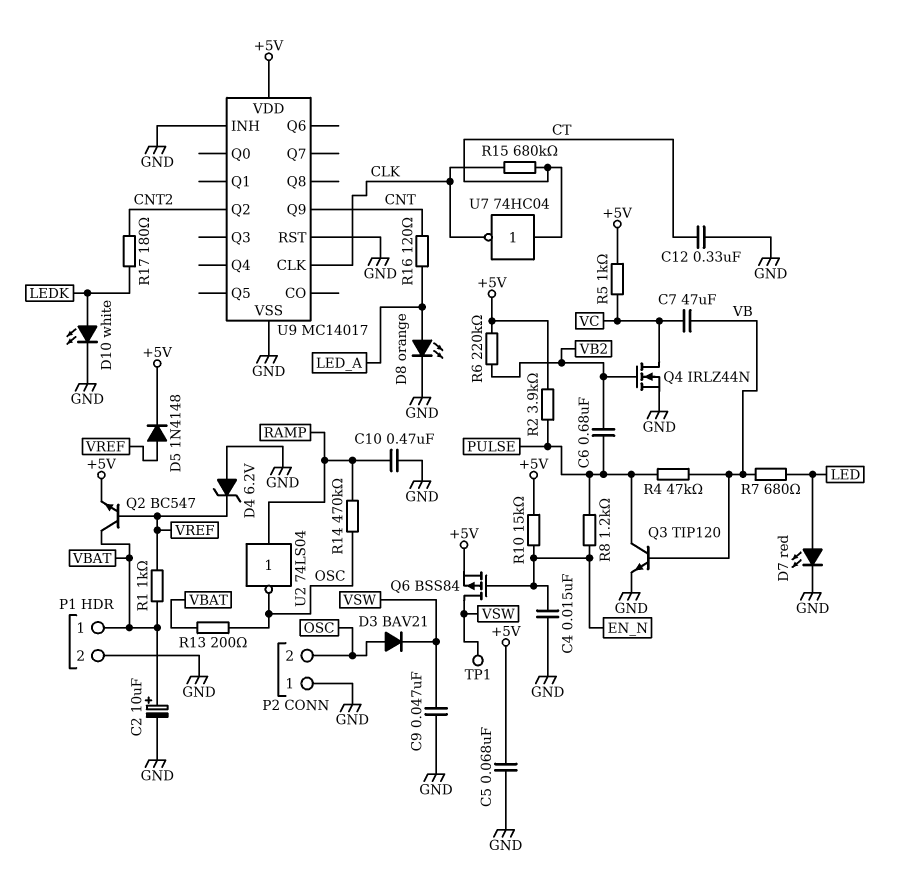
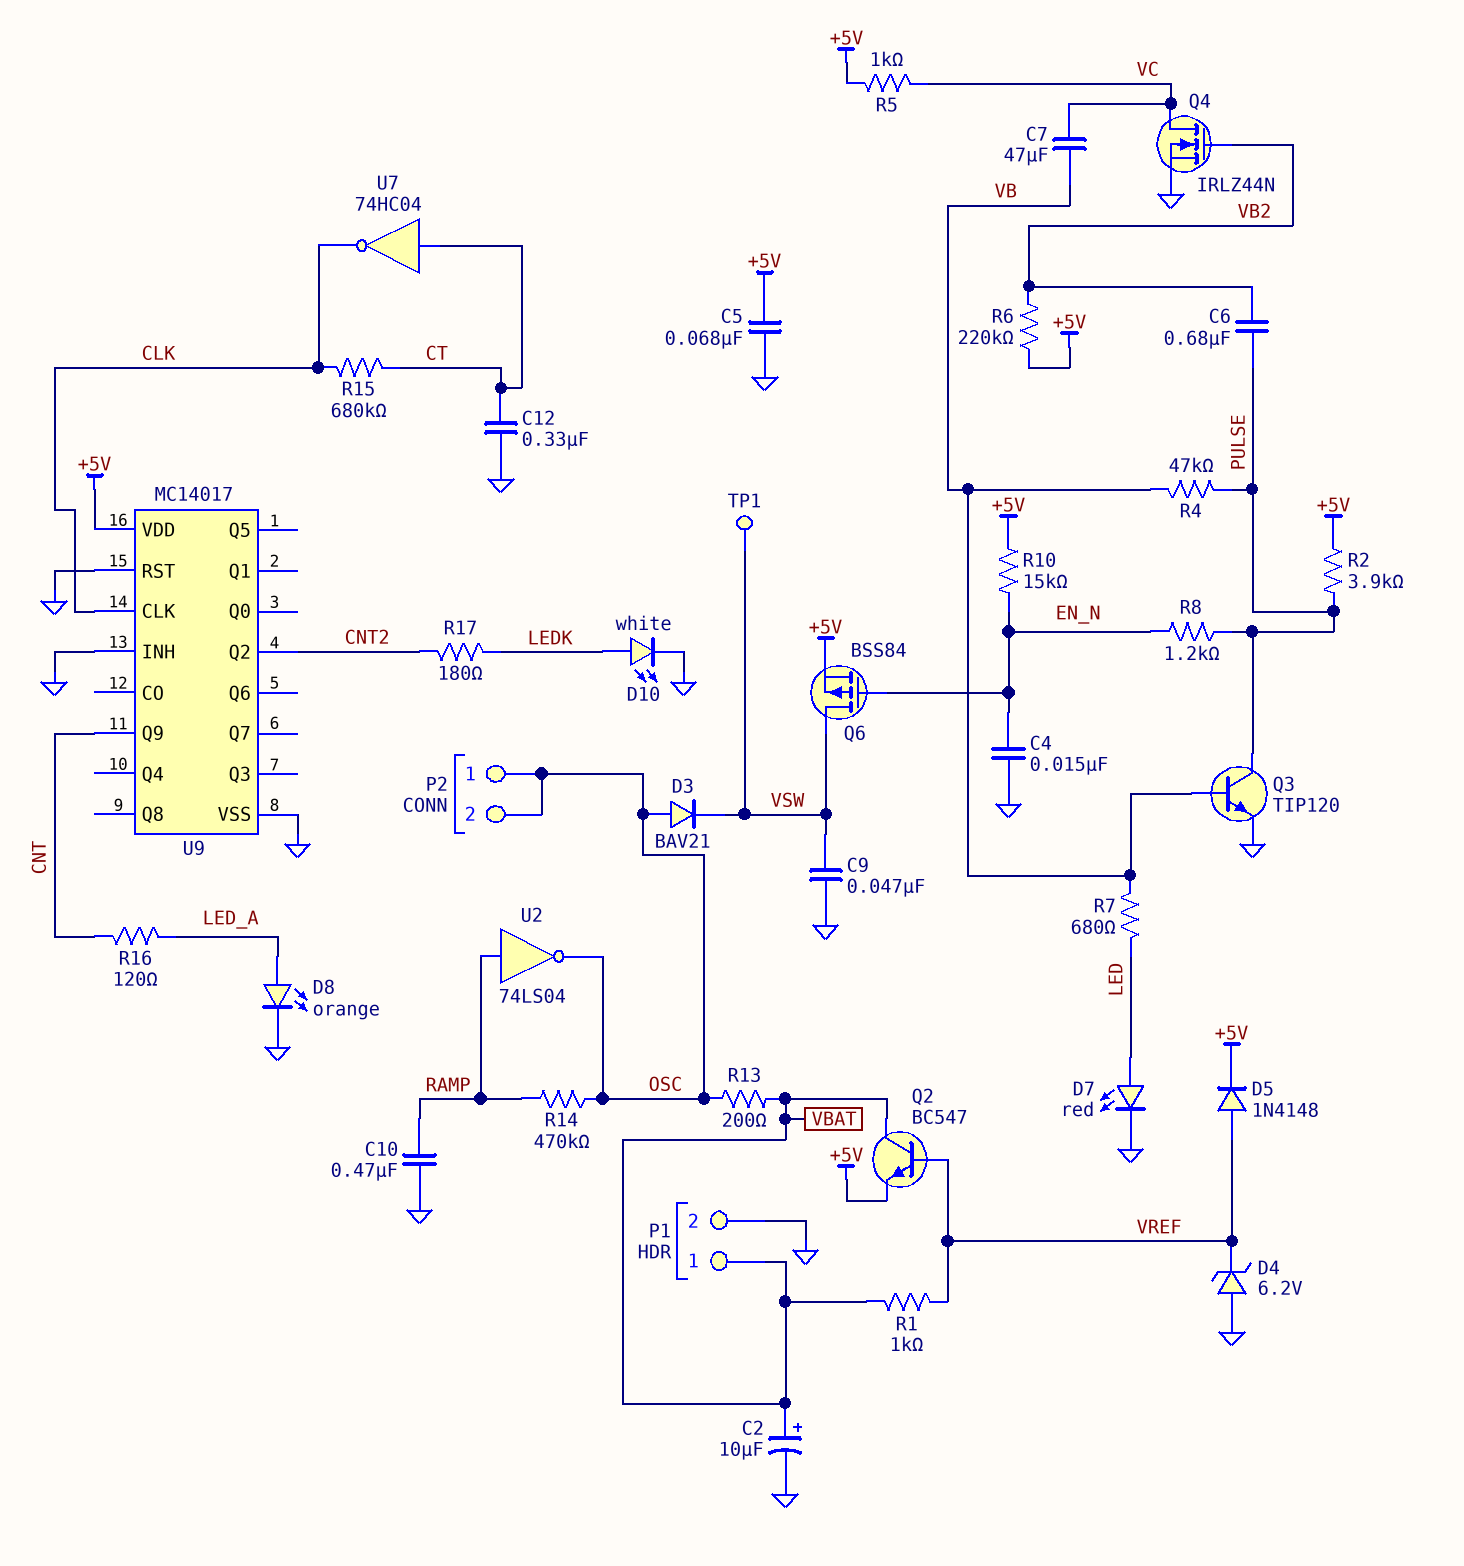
P2 pin 1: GND -> OSC

